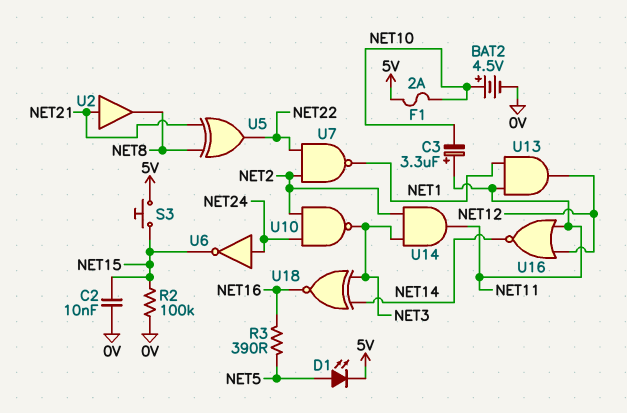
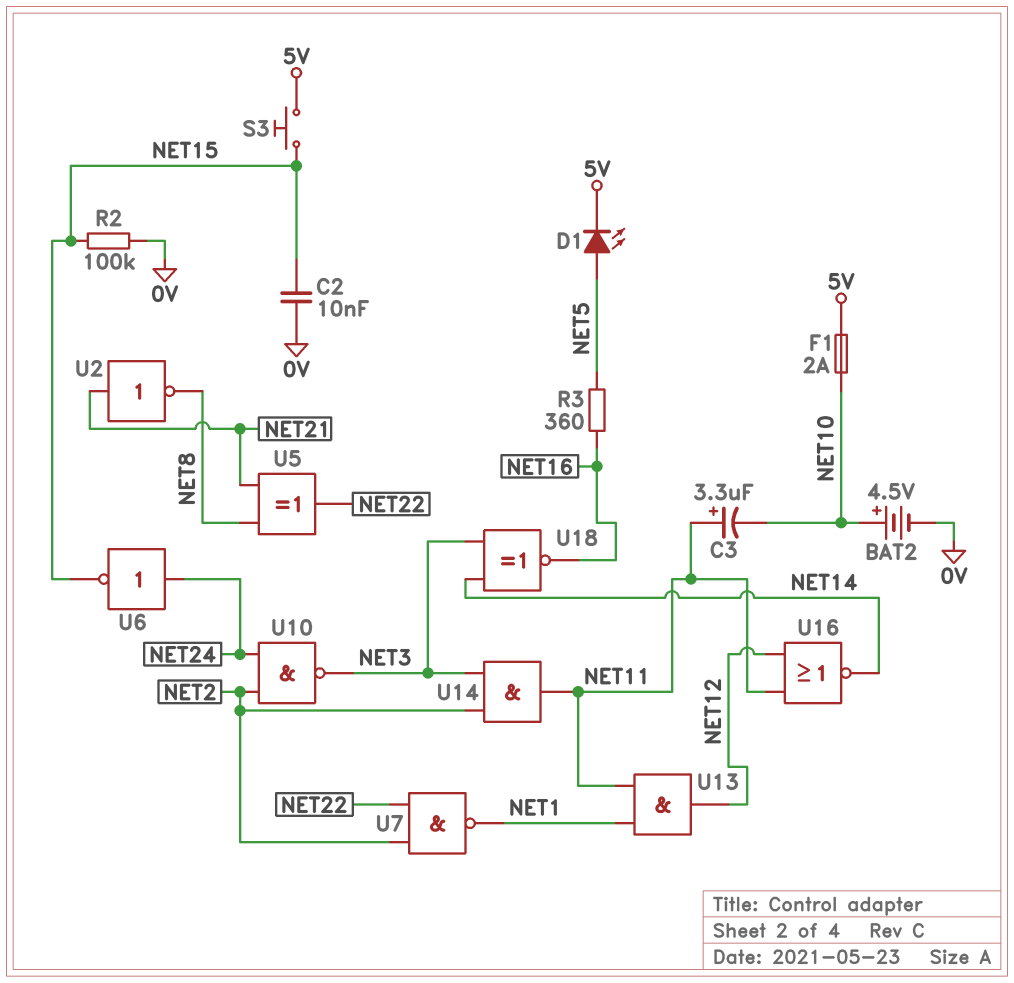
R3: 390 (NET5, NET16) -> 360 (NET5, NET16)
U2: buffer (in NET21, out NET8) -> NOT (in NET21, out NET8)

